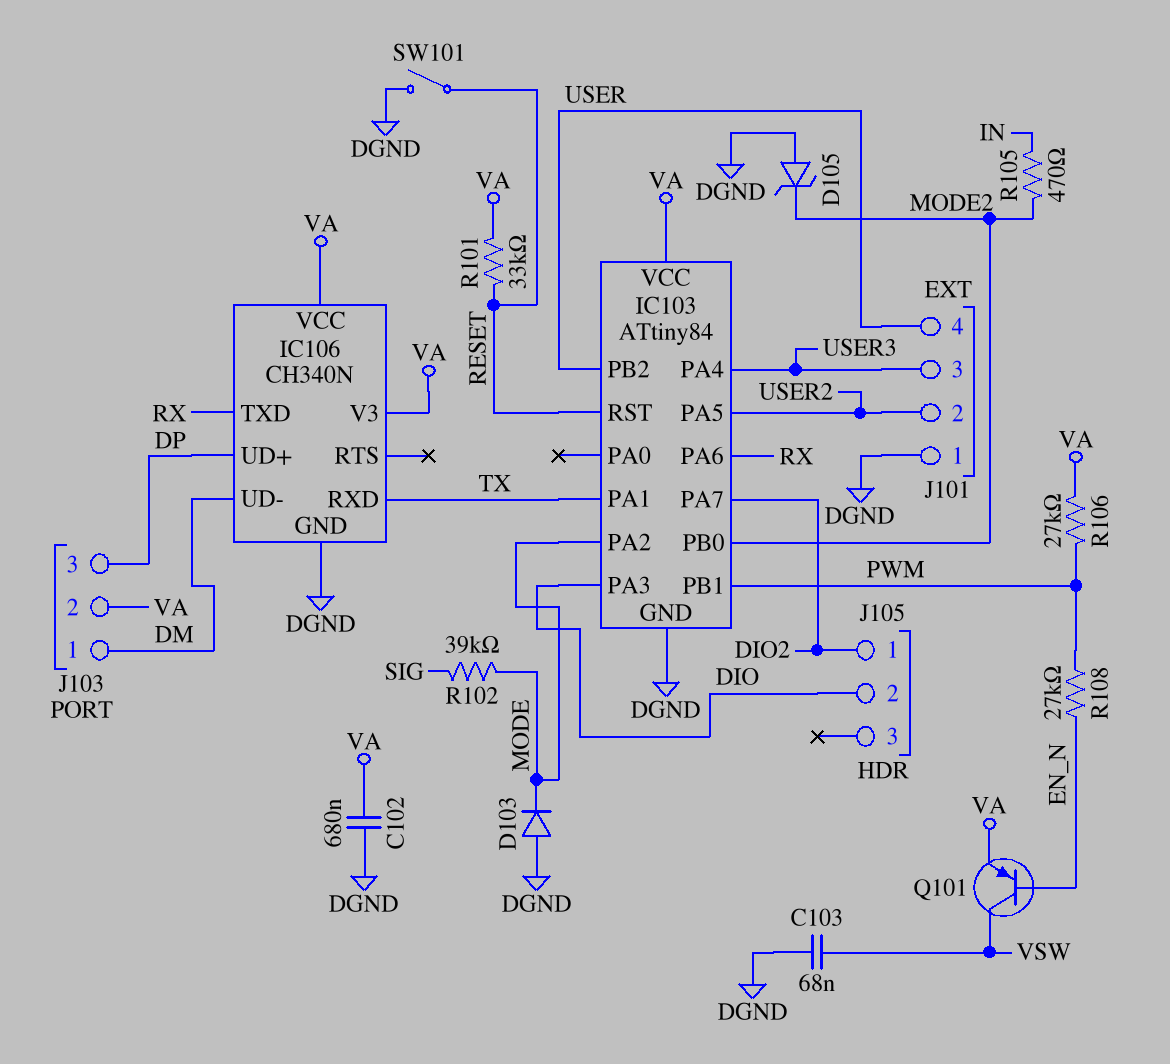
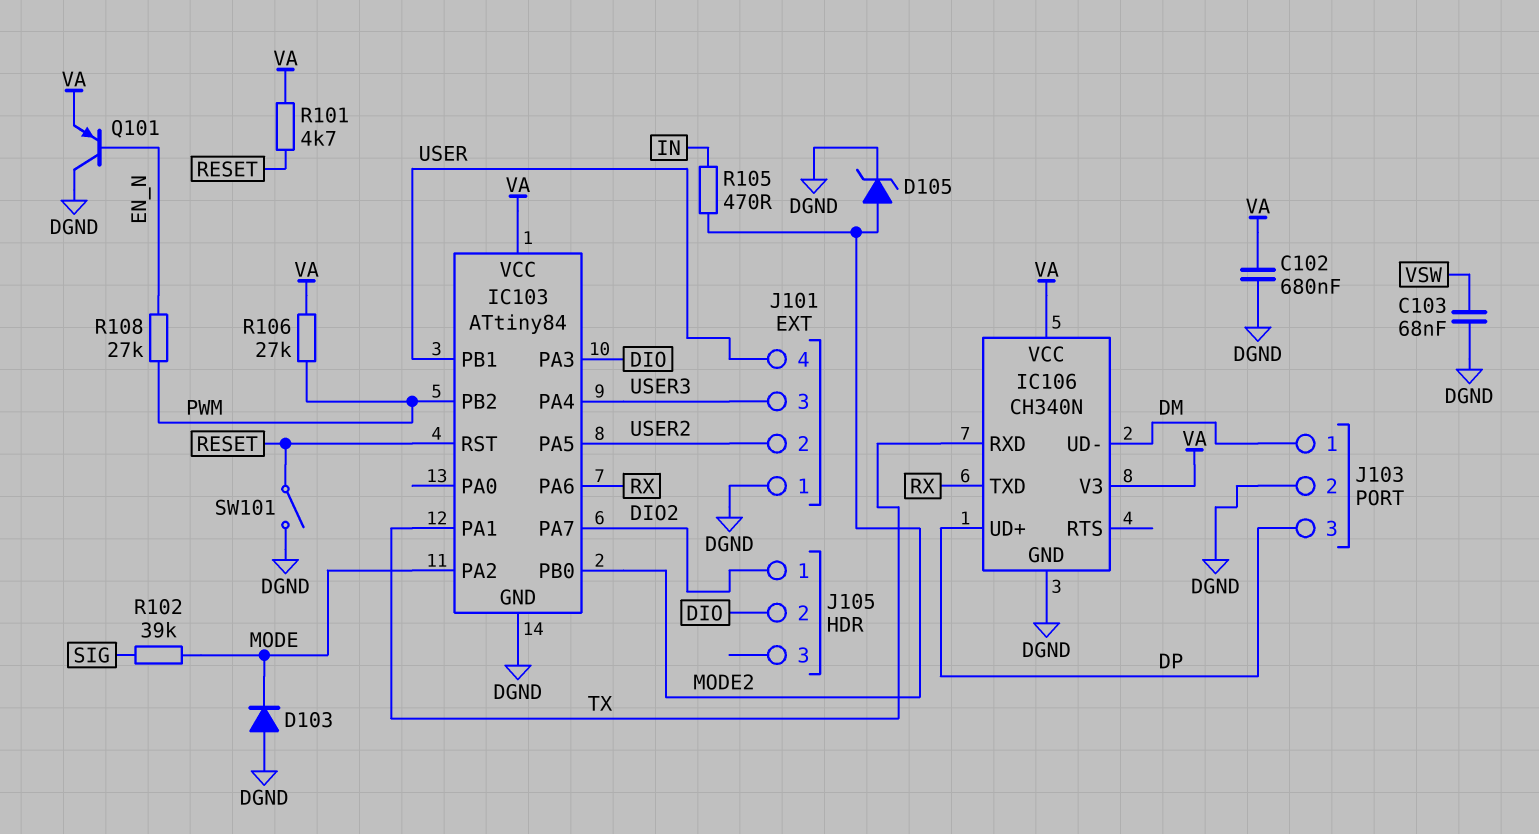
D105: zener (A DGND, K MODE2) -> zener (A MODE2, K DGND)
IC103 pin PB1: PWM -> USER
IC103 pin PB2: USER -> PWM
J103 pin 2: VA -> DGND
Q101: PNP (B EN_N, C VSW, E VA) -> PNP (B EN_N, C DGND, E VA)
R101: 33k (RESET, VA) -> 4.7k (RESET, VA)

